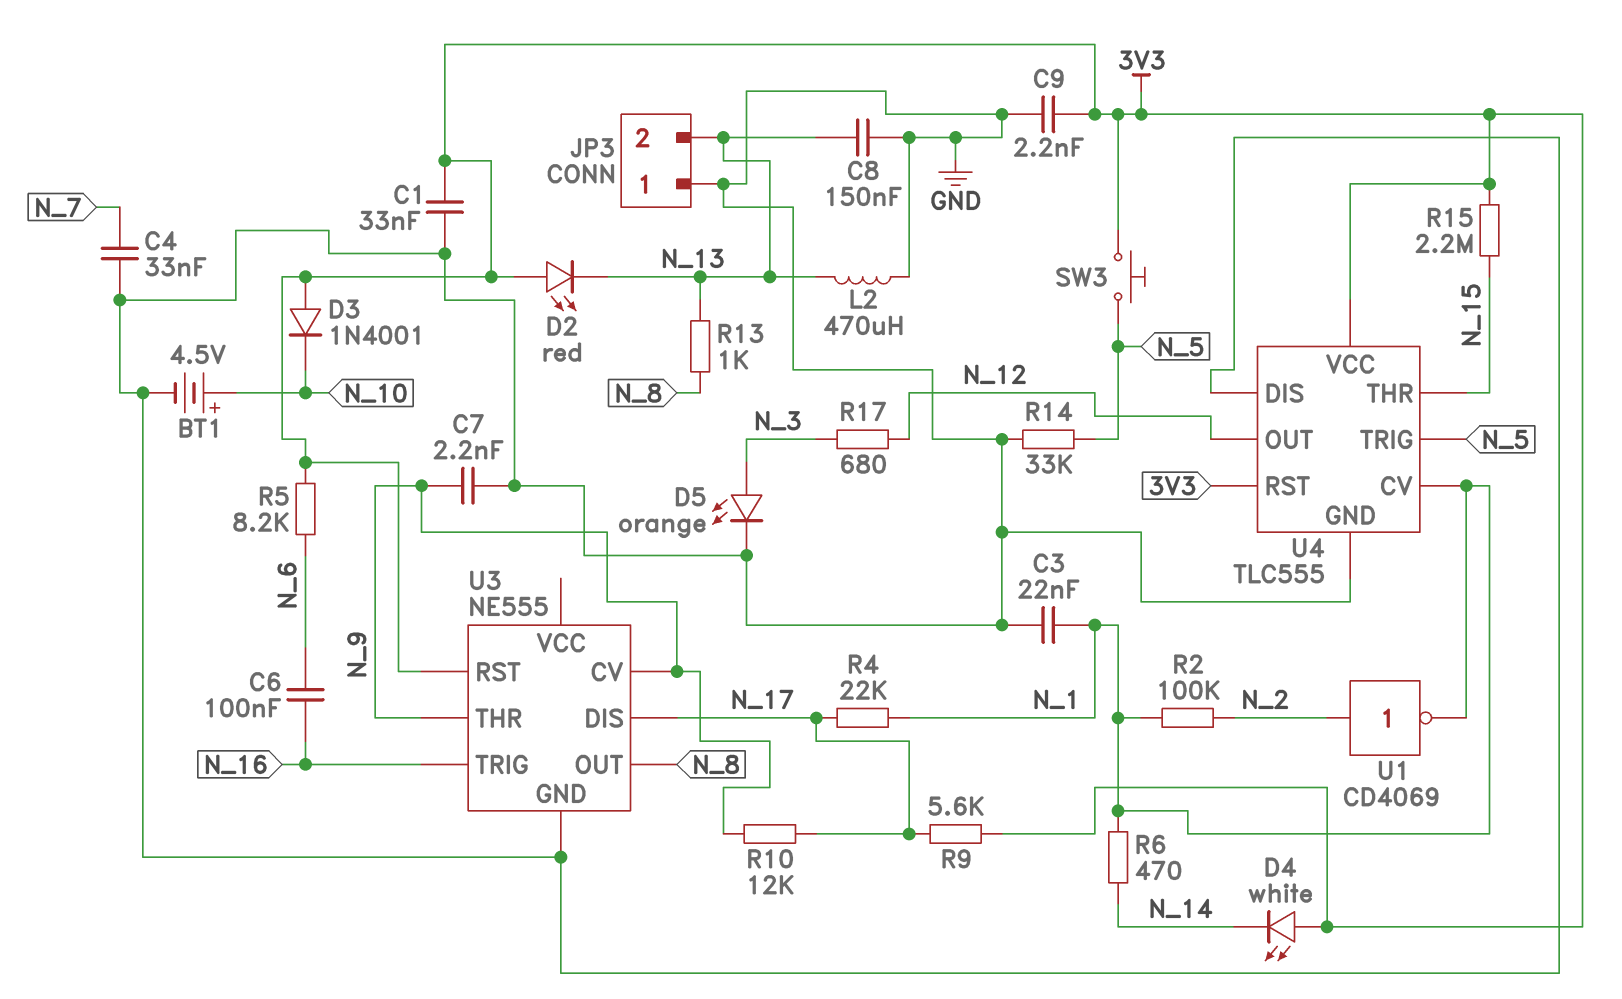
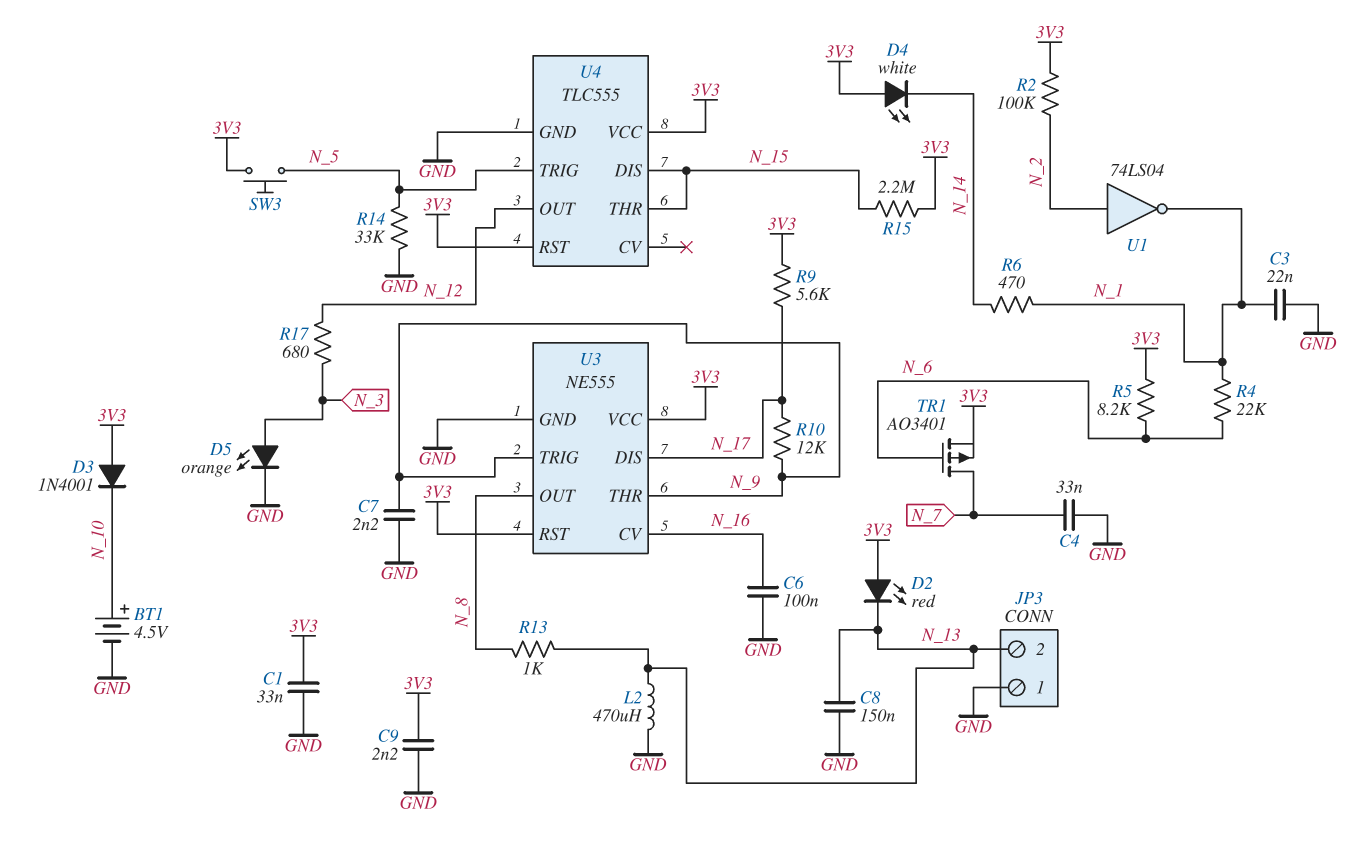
C6: 100nF (N_6, N_16) -> 100nF (GND, N_16)
R2: 100k (N_1, N_2) -> 100k (3V3, N_2)
R4: 22k (N_1, N_17) -> 22k (N_1, N_6)
TR1: none -> PMOS AO3401 (G N_6, D N_7, S 3V3)
U1: NOT CD4069 (in N_2, out N_1) -> NOT 74LS04 (in N_2, out N_1)
U3 pin CV: N_9 -> N_16
U3 pin TRIG: N_16 -> N_9
U3 pin VCC: none -> 3V3
U4 pin CV: N_1 -> none
U4 pin DIS: GND -> N_15

